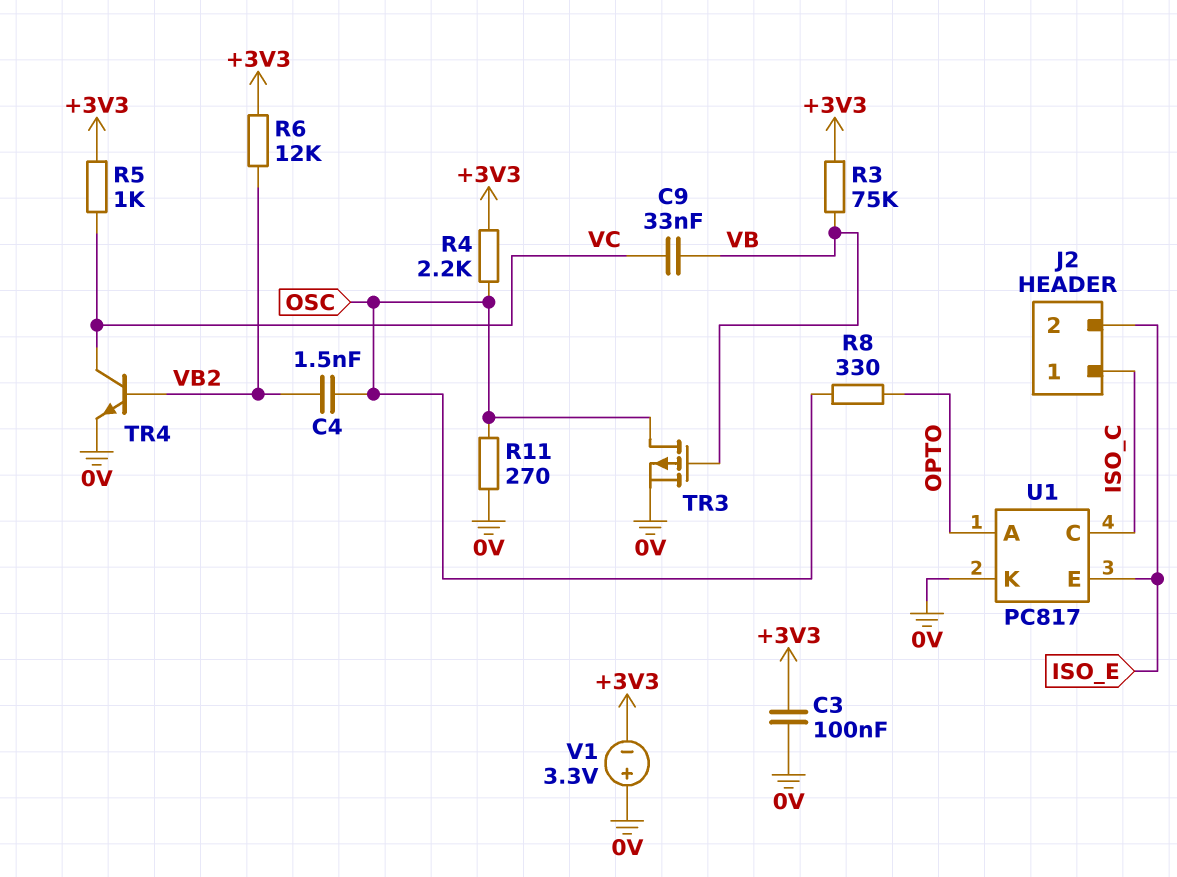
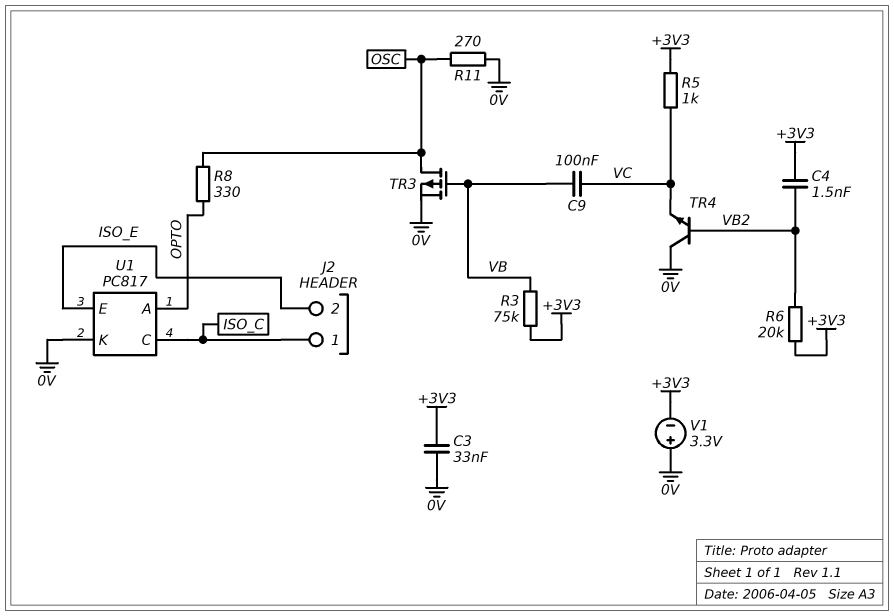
C3: 100nF (+3V3, 0V) -> 33nF (+3V3, 0V)
C4: 1.5nF (OSC, VB2) -> 1.5nF (+3V3, VB2)
C9: 33nF (VB, VC) -> 100nF (VB, VC)
R4: 2.2k (+3V3, OSC) -> none
R6: 12k (+3V3, VB2) -> 20k (+3V3, VB2)
TR4: NPN (B VB2, C VC, E 0V) -> NPN (B VB2, C 0V, E VC)

